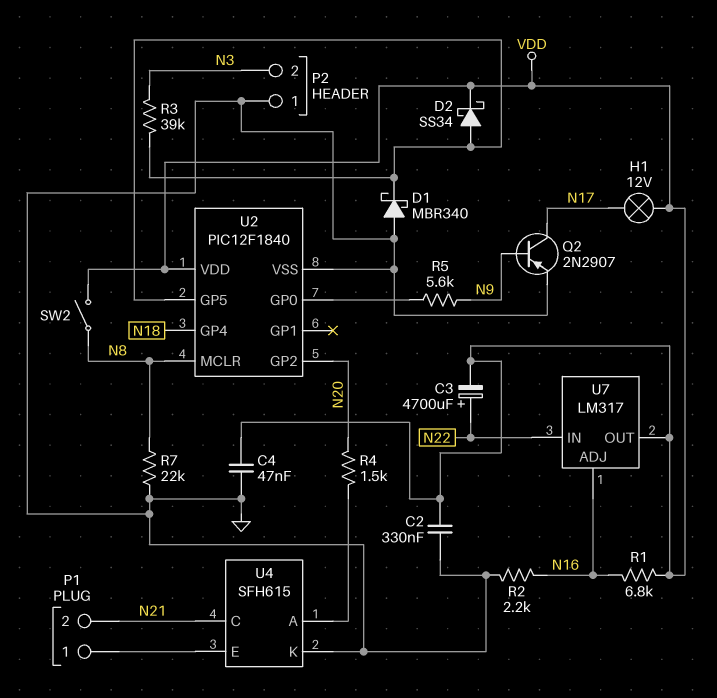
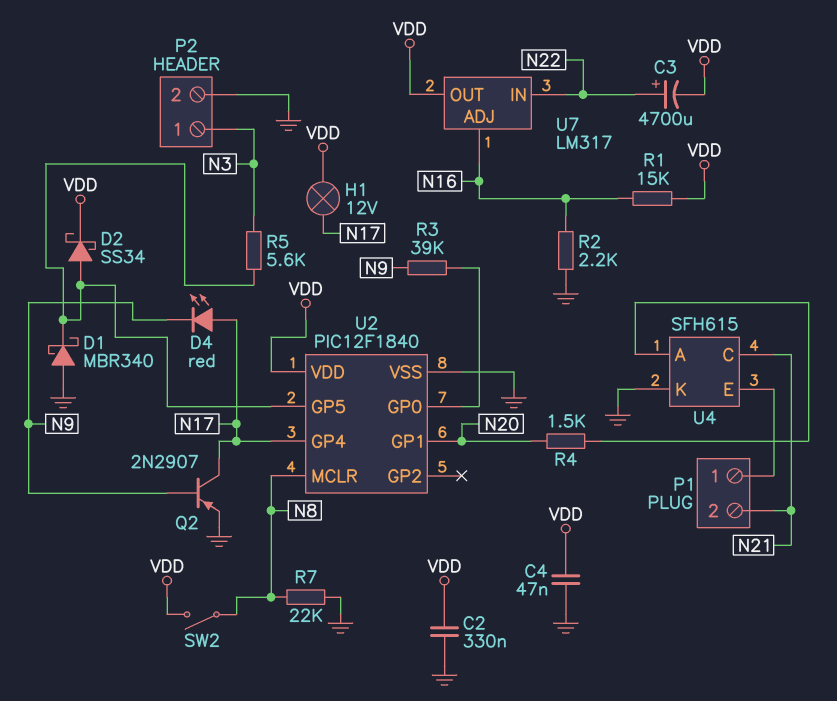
D4: none -> LED red (A N17, K N9)
P2 pin 1: GND -> N3
P2 pin 2: N3 -> GND
R1: 6.8k (N16, VDD) -> 15k (N16, VDD)
R3: 39k (N3, U2/GP5) -> 39k (N9, U2/GP0)
R5: 5.6k (N9, U2/GP0) -> 5.6k (N3, U2/GP5)
U2 pin GP1: none -> N20
U2 pin GP2: N20 -> none
U2 pin GP4: N18 -> N17

